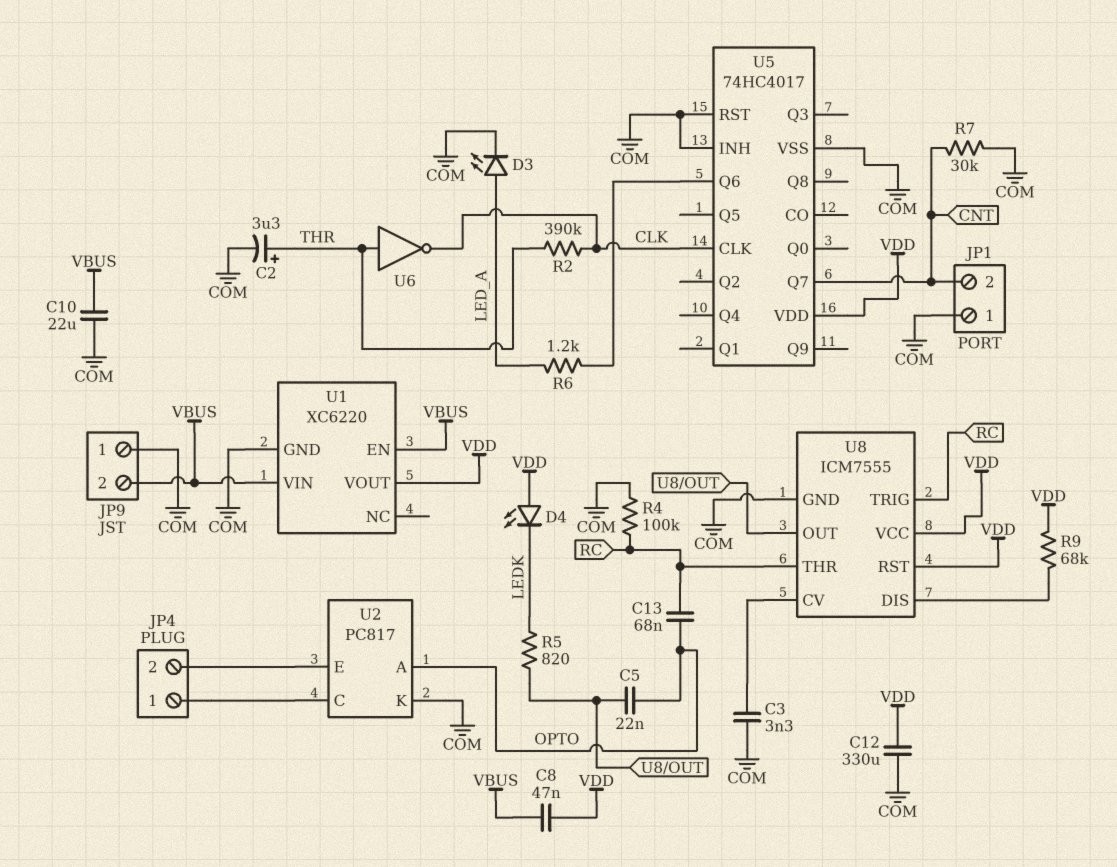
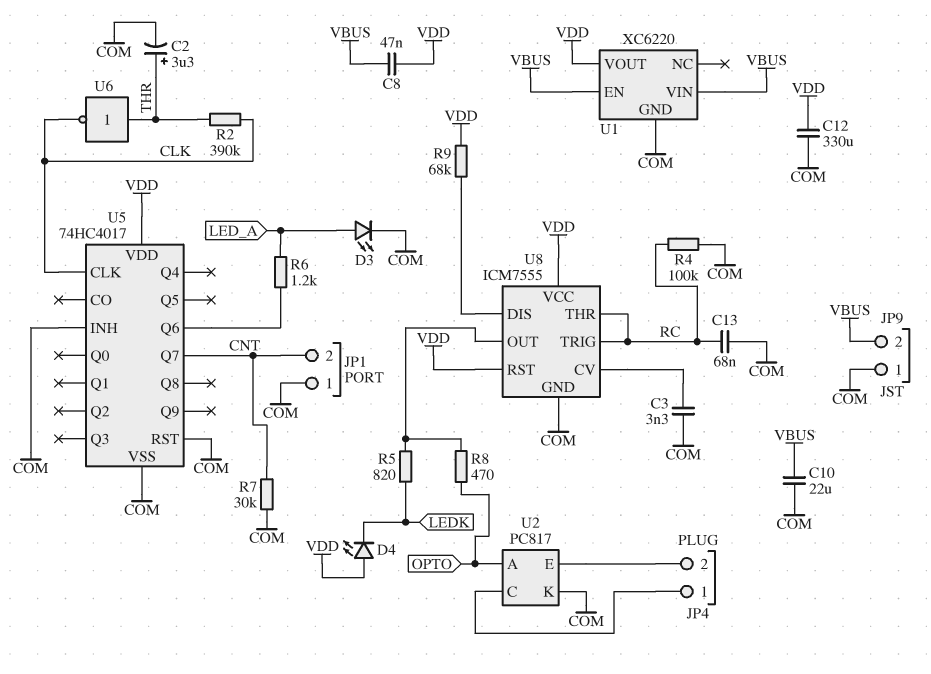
C5: 22nF (OPTO, U8/OUT) -> none
C13: 68nF (OPTO, RC) -> 68nF (COM, RC)
R8: none -> 470 (OPTO, U8/OUT)

